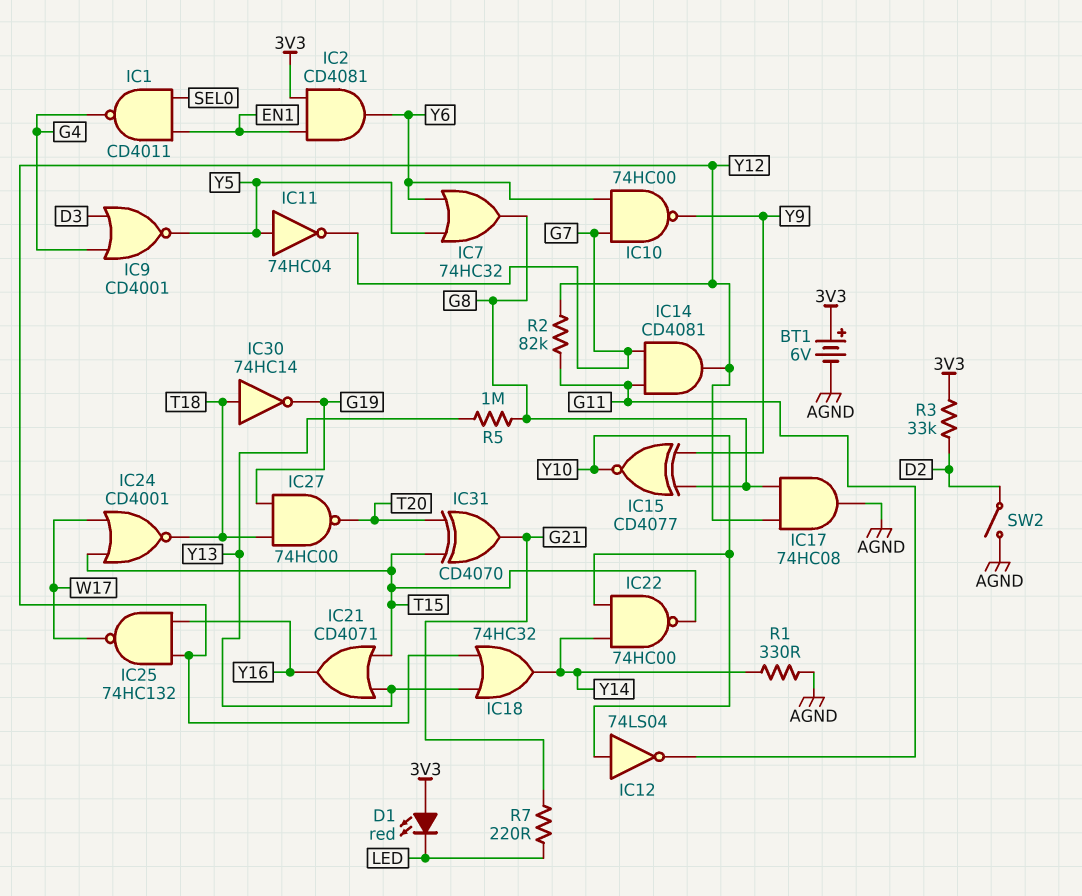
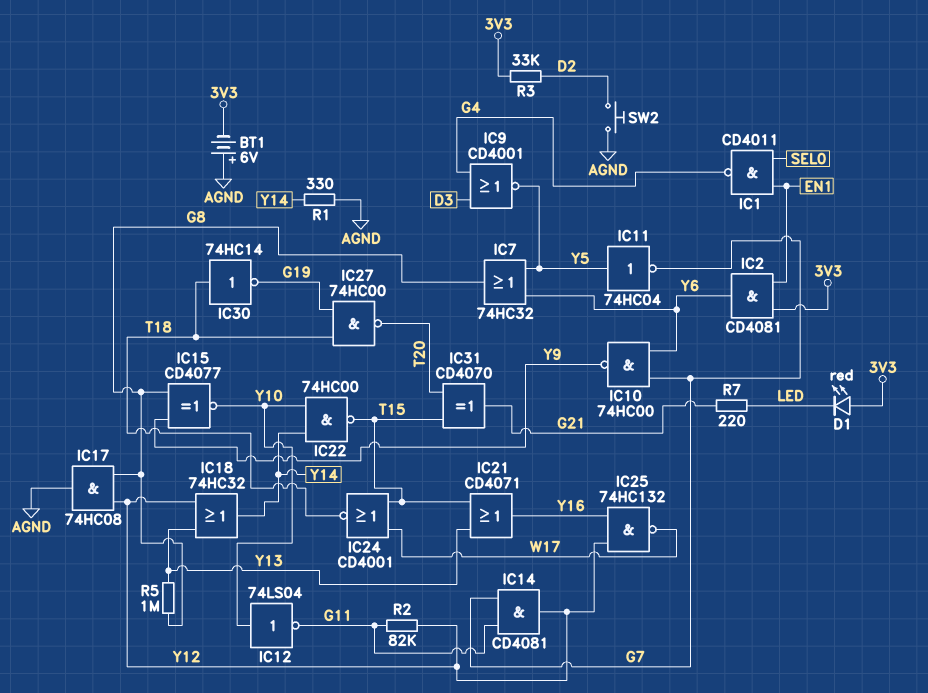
BT1: 6V (plus 3V3, minus AGND) -> 6V (plus AGND, minus 3V3)
SW2: switch (AGND, D2) -> button (AGND, D2)

